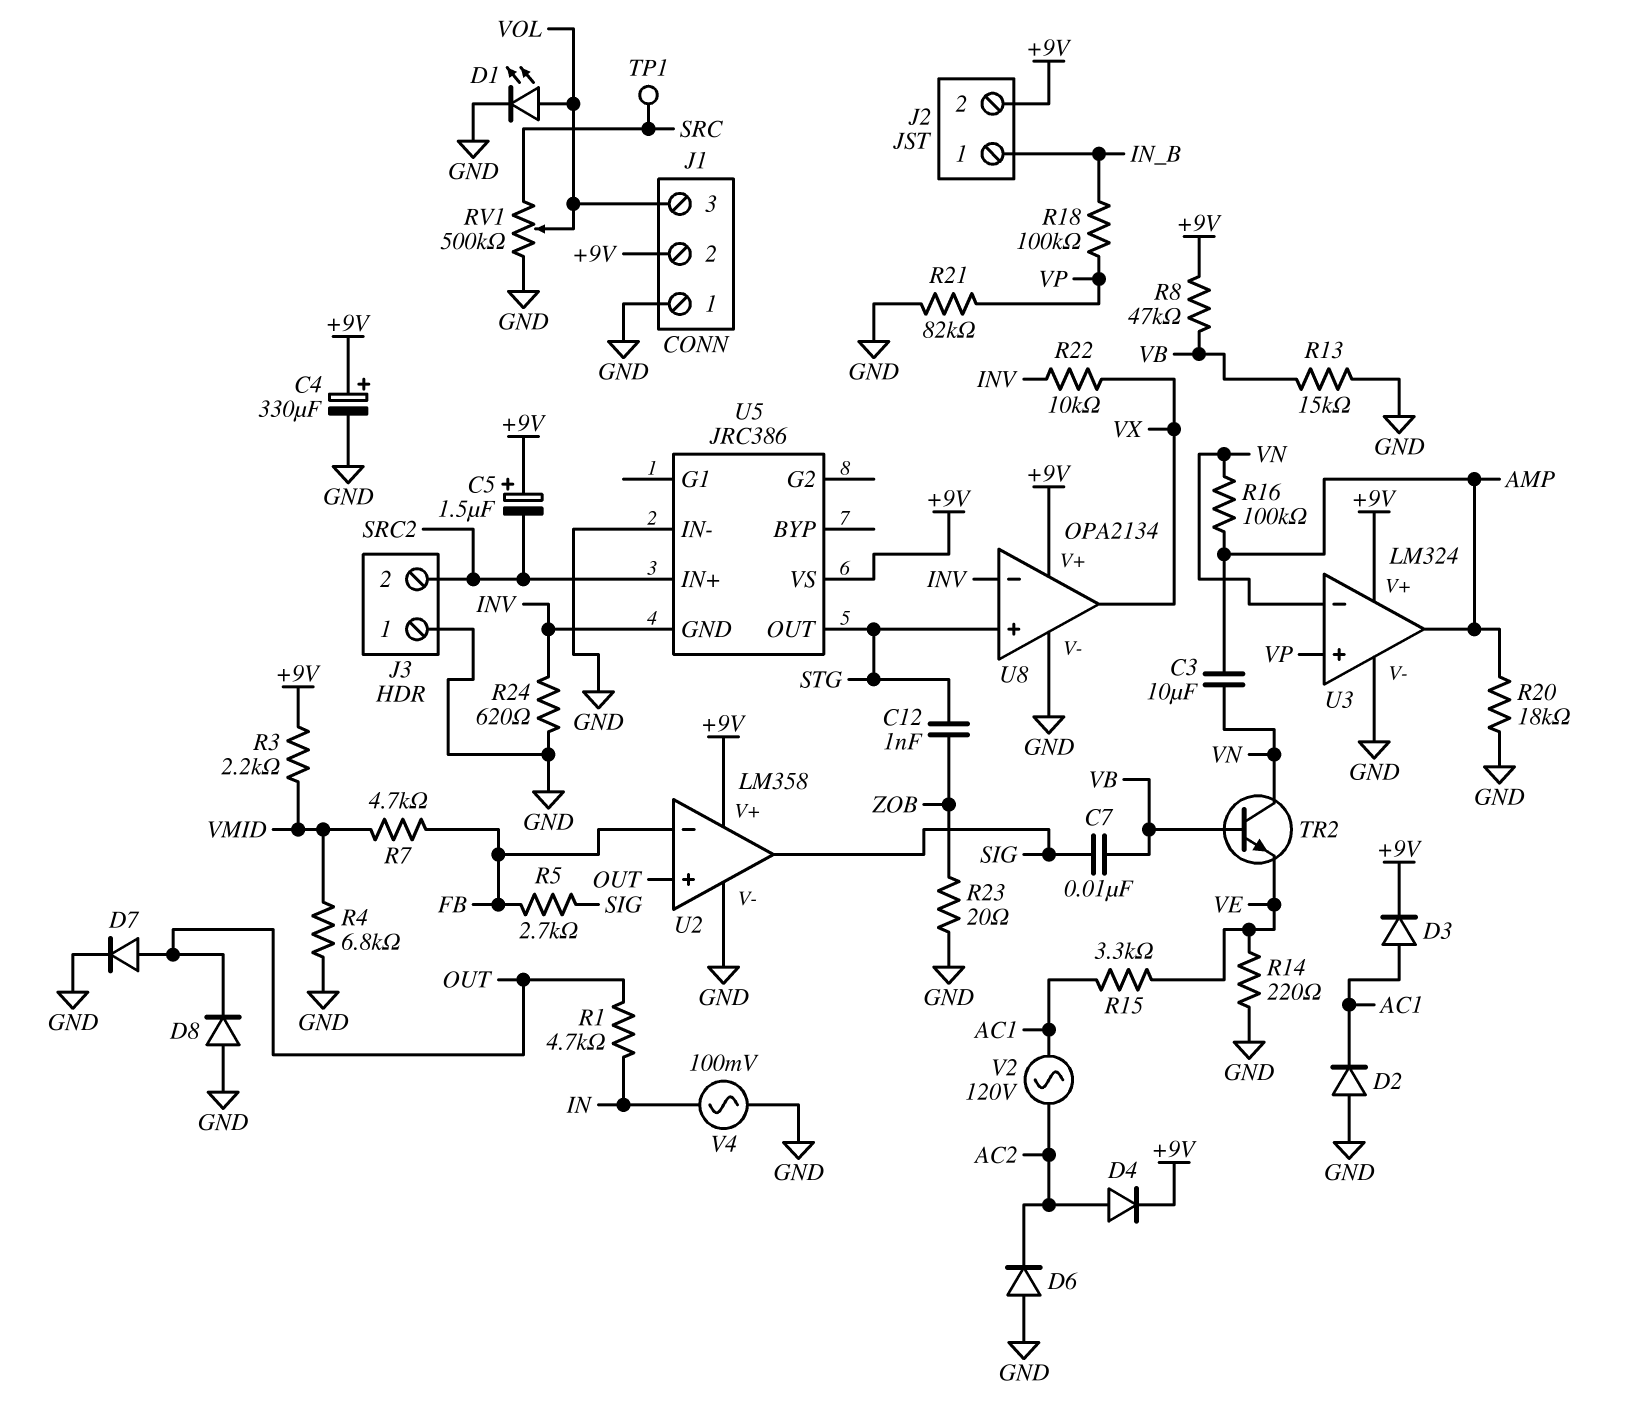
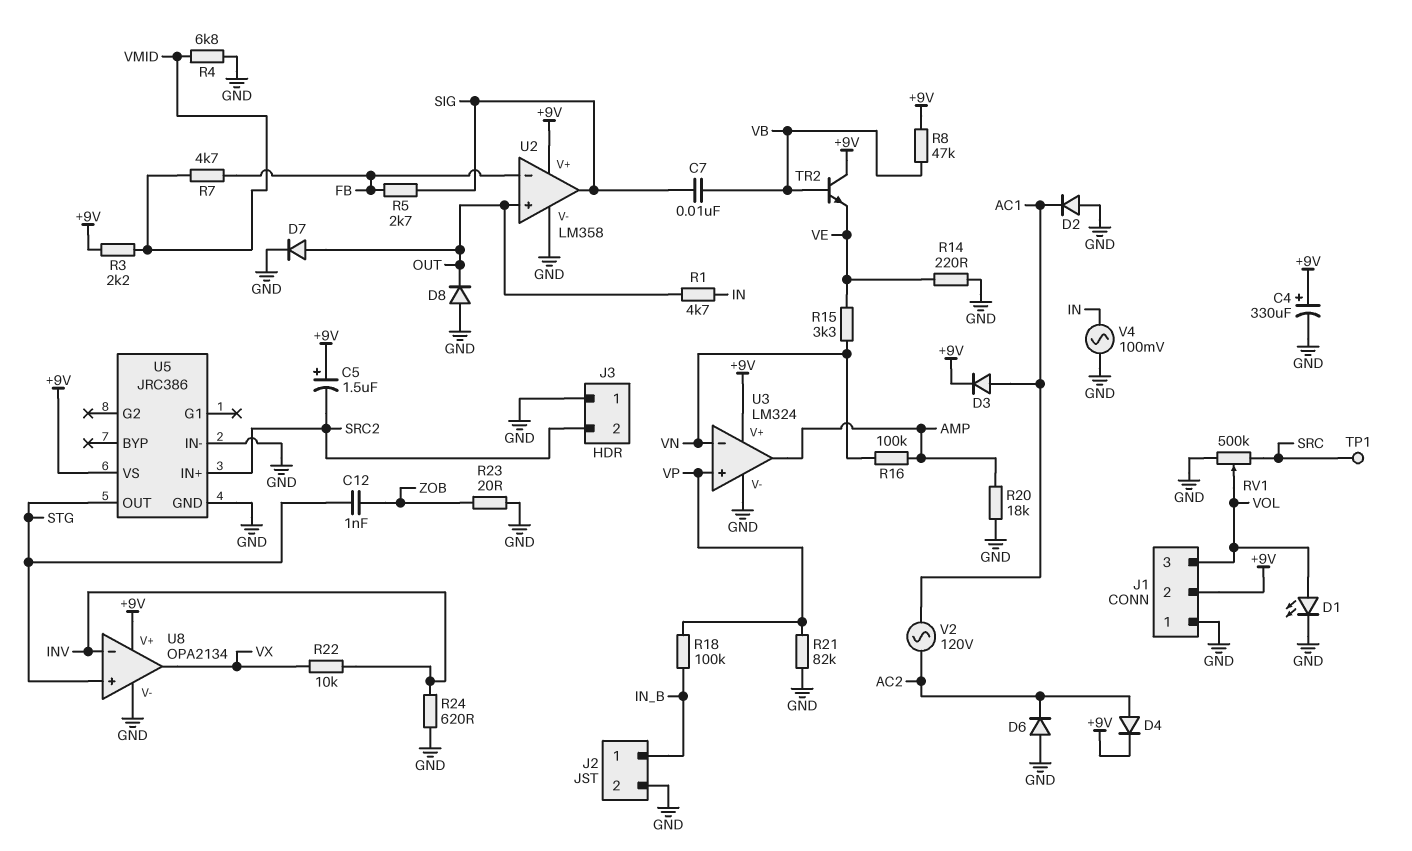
C3: 10uF (AMP, VN) -> none
J2 pin 2: +9V -> GND
R13: 15k (GND, VB) -> none
R15: 3.3k (AC1, VE) -> 3.3k (VE, VN)
TR2: NPN (B VB, C VN, E VE) -> NPN (B VB, C +9V, E VE)
U5 pin GND: INV -> GND

